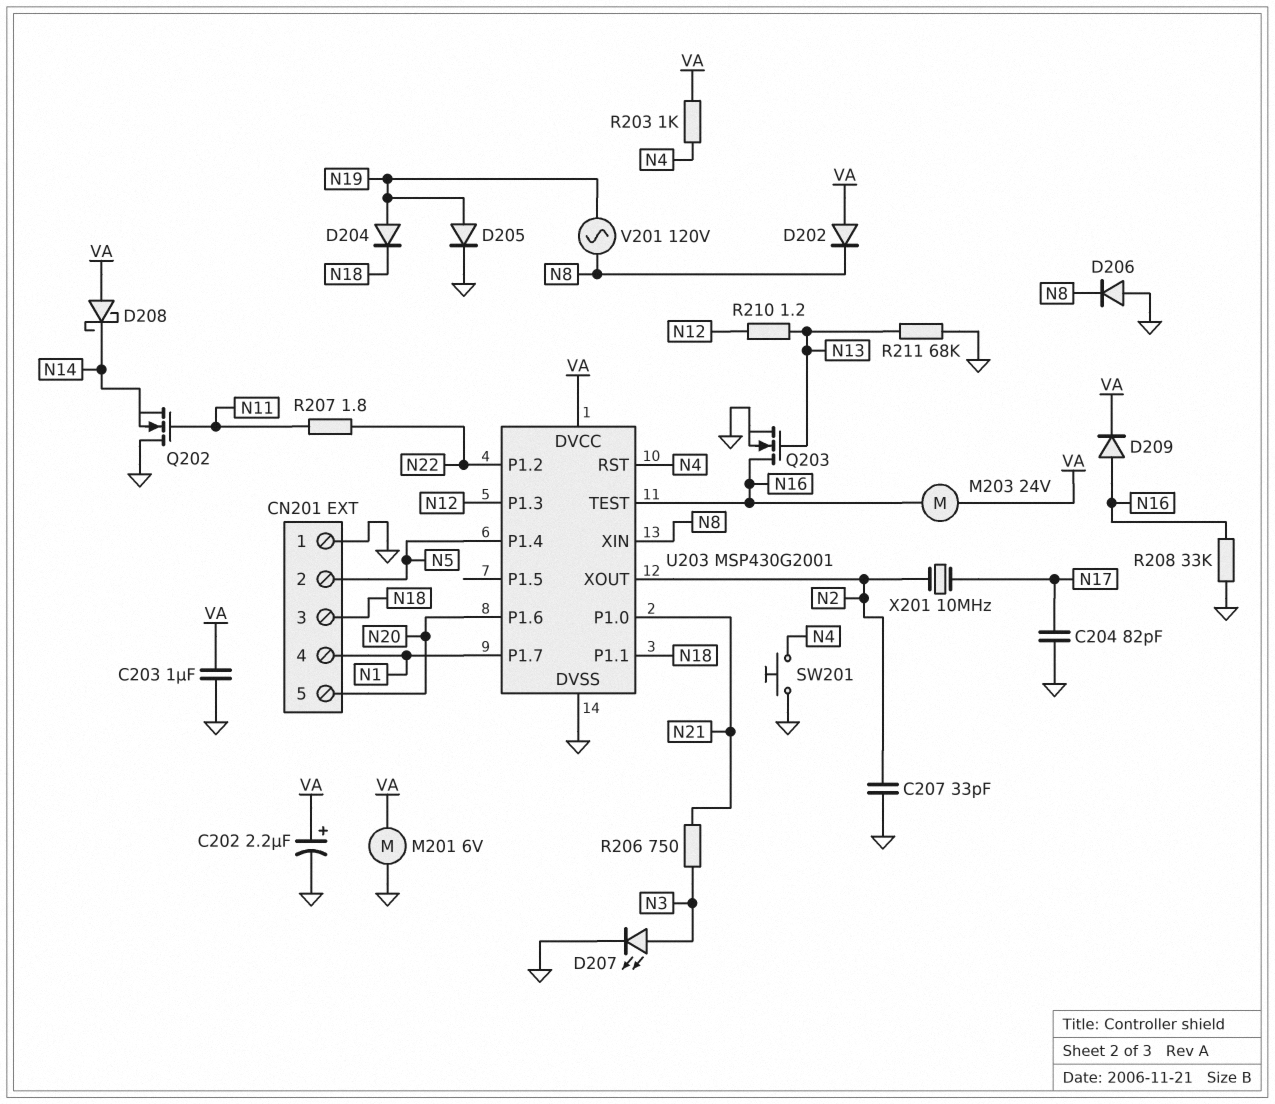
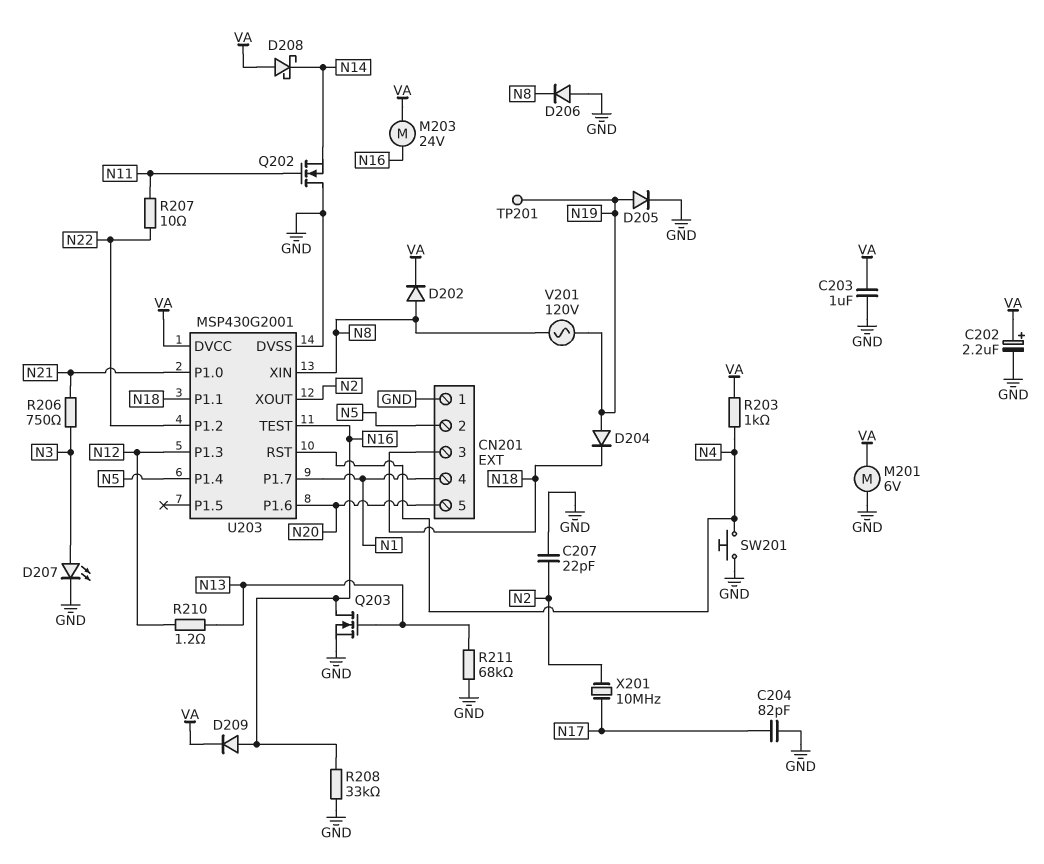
C207: 33pF (GND, N2) -> 22pF (GND, N2)
D202: diode (A VA, K N8) -> diode (A N8, K VA)
R207: 1.8 (N11, N22) -> 10 (N11, N22)
TP201: none -> test point (N19)

